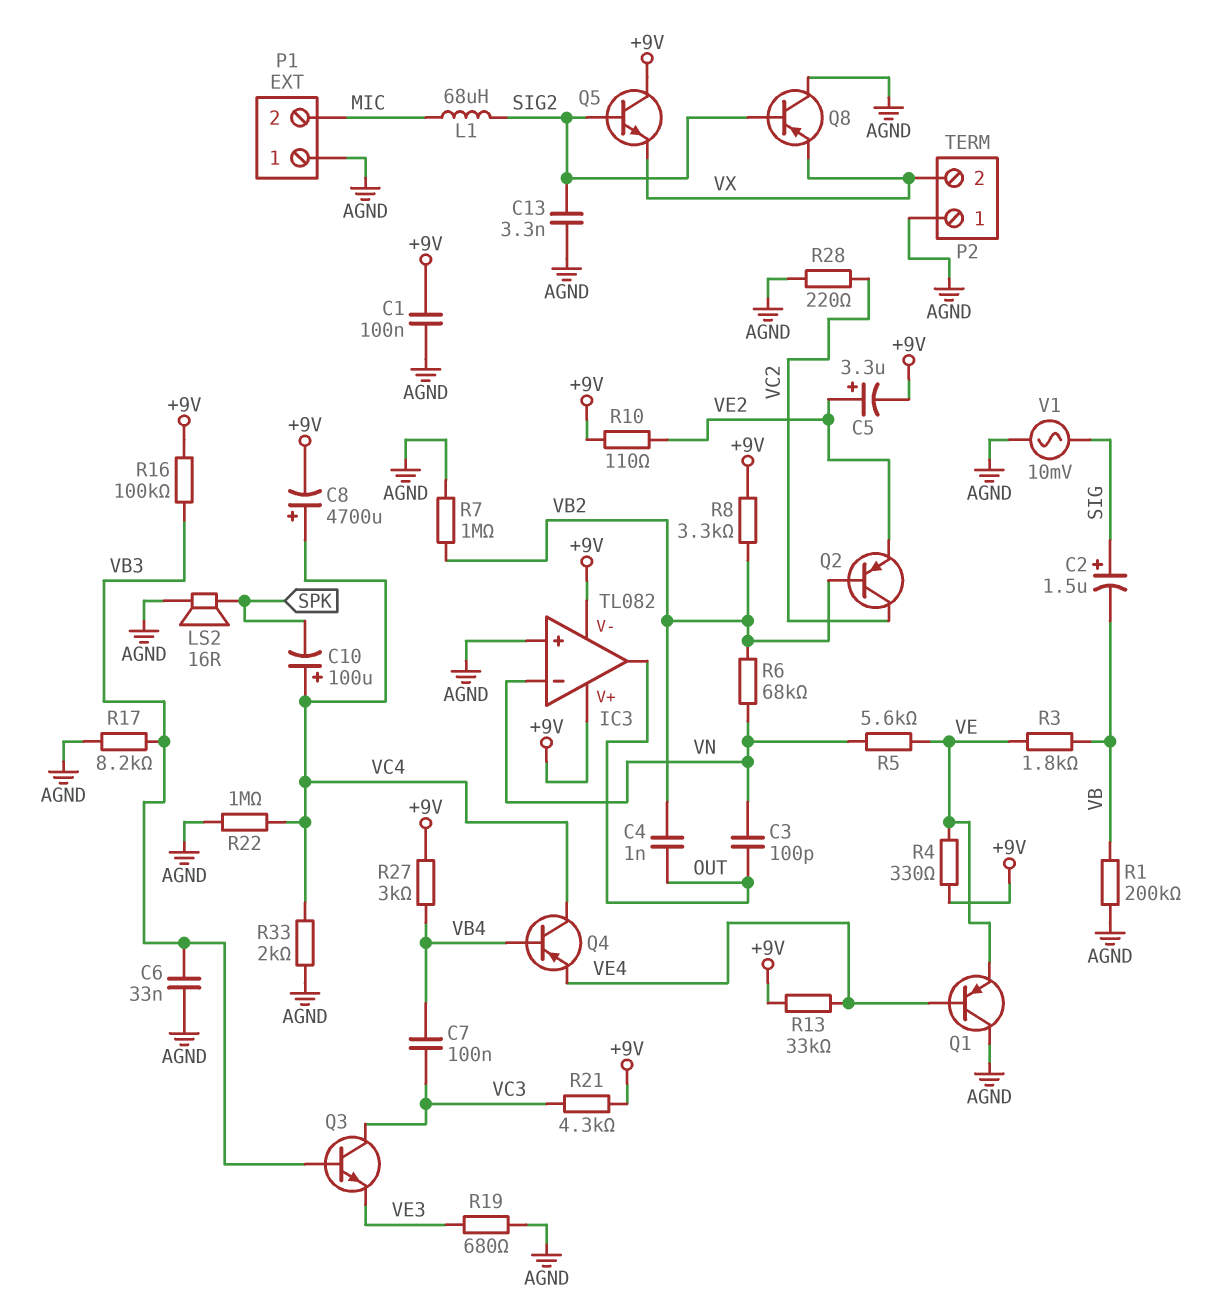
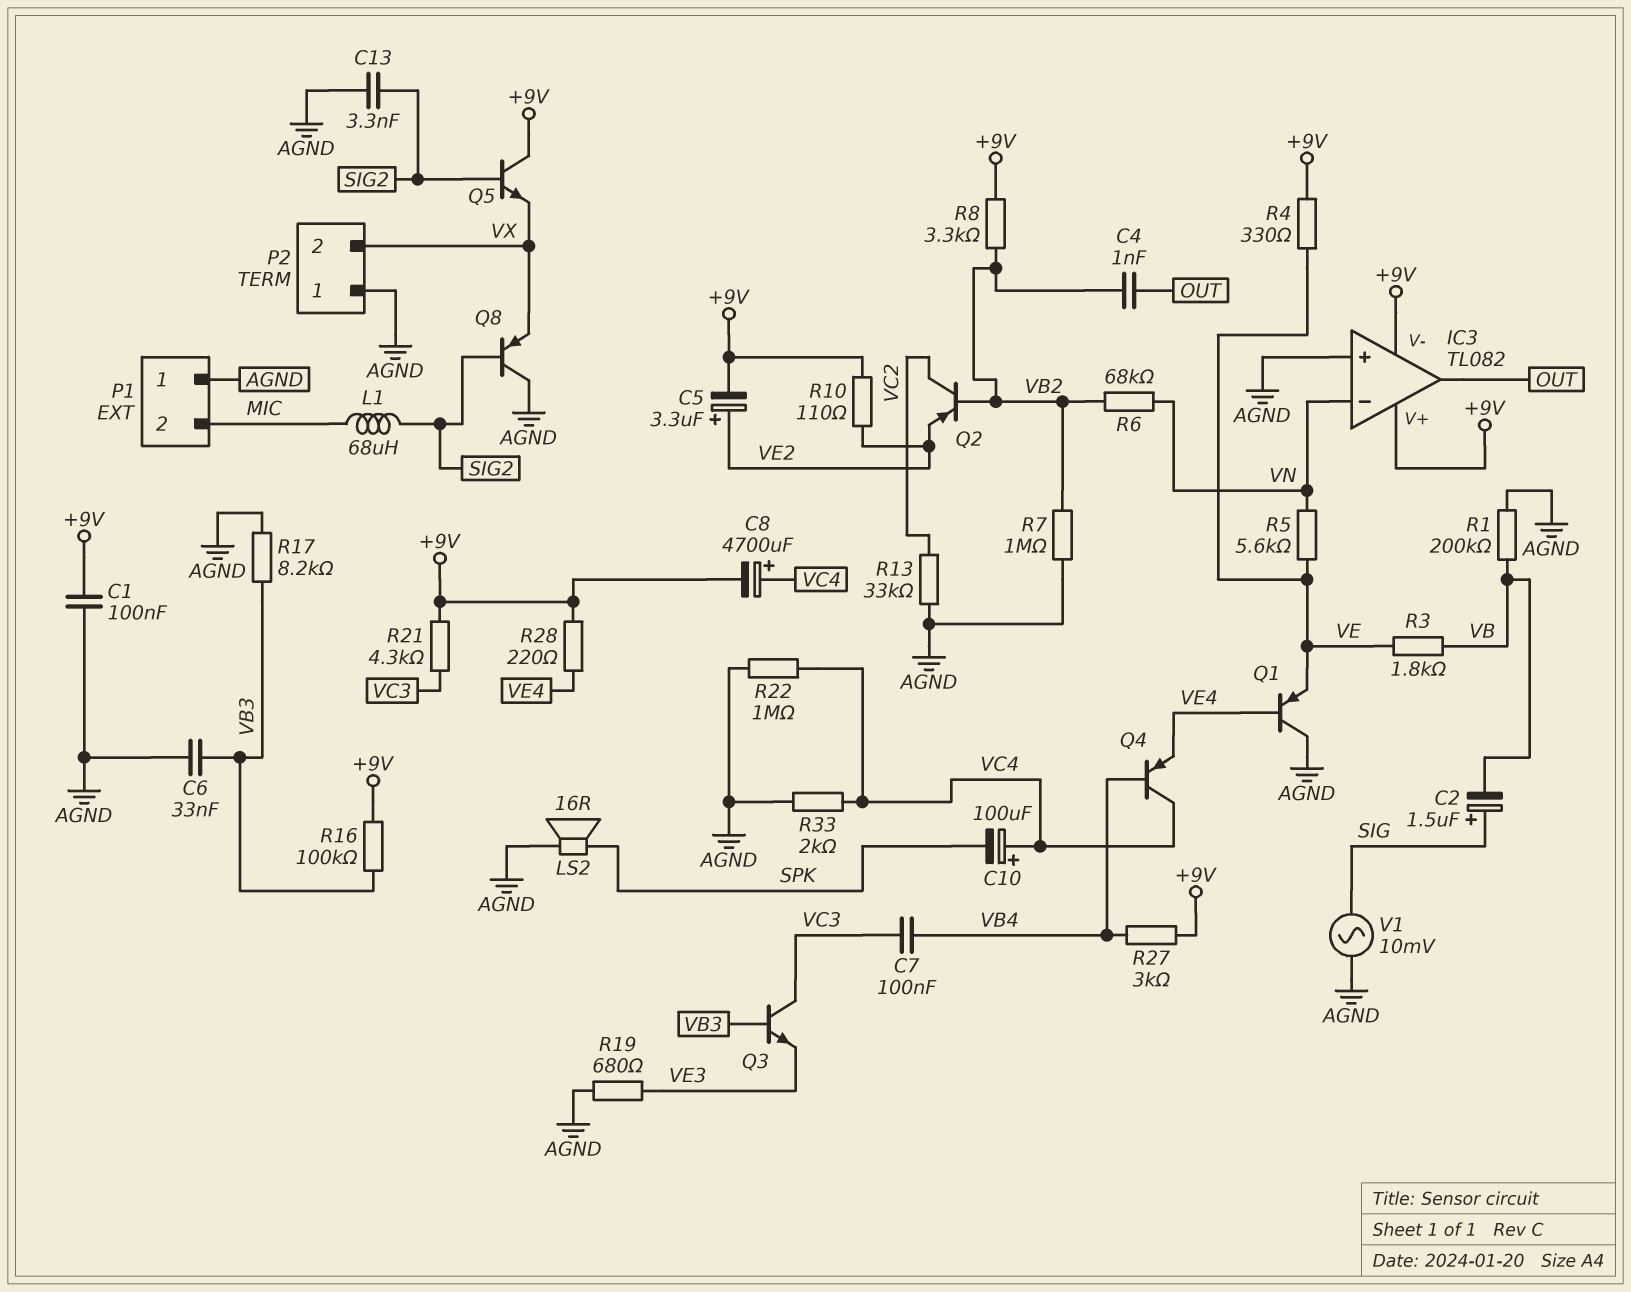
C3: 100pF (OUT, VN) -> none
R13: 33k (+9V, VE4) -> 33k (AGND, VC2)
R28: 220 (AGND, VC2) -> 220 (+9V, VE4)

